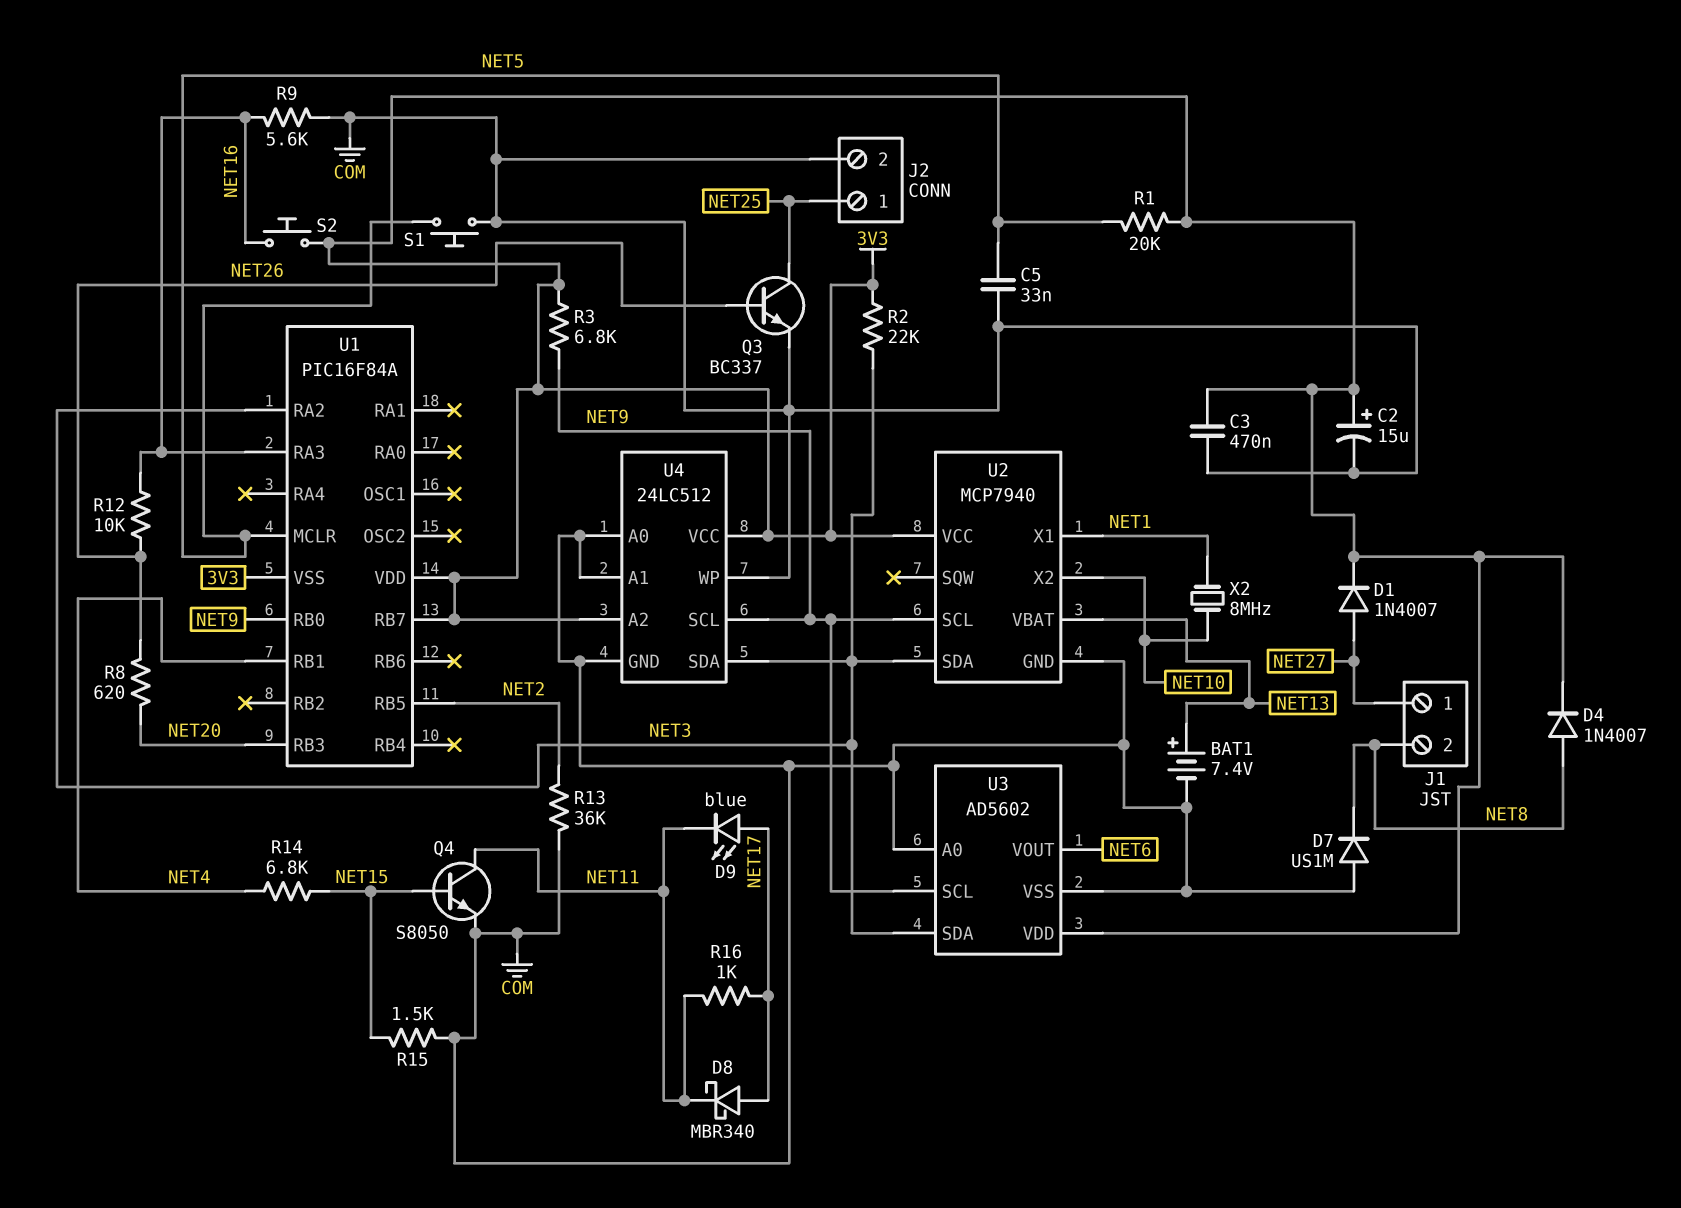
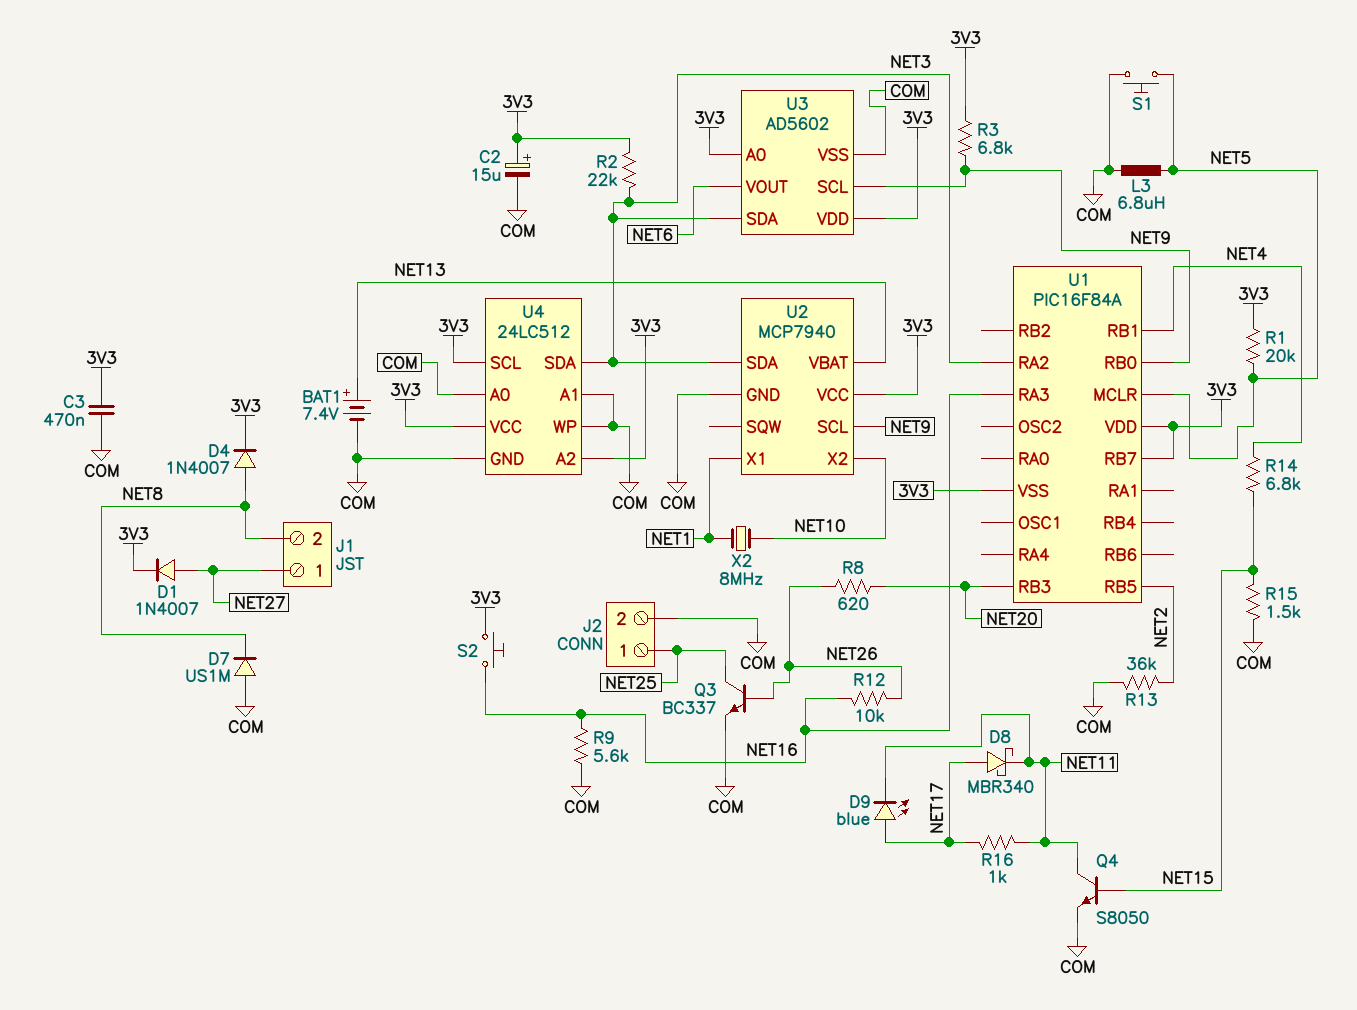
C5: 33nF (COM, NET5) -> none
L3: none -> 6.8uH (COM, NET5)
U3 pin A0: COM -> 3V3
U4 pin SCL: NET9 -> 3V3

